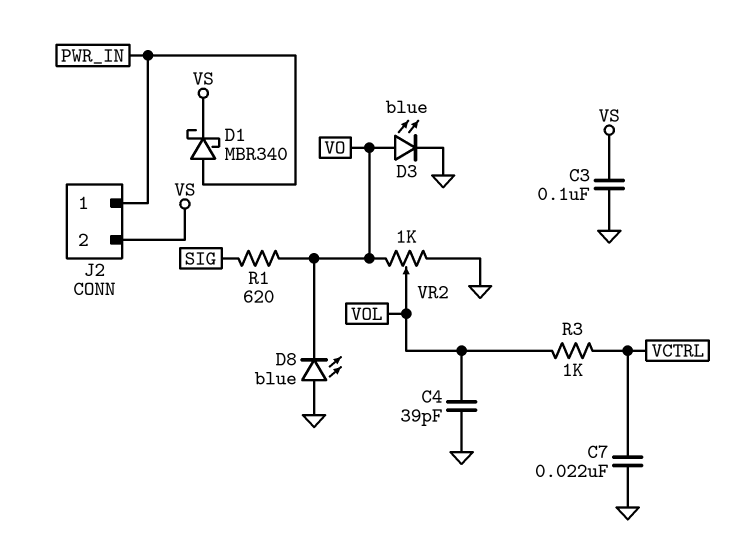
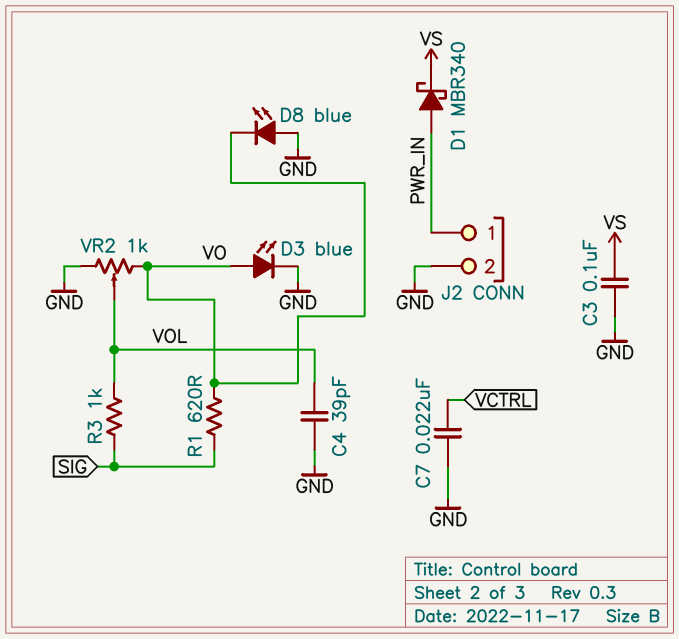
J2 pin 2: VS -> GND
R3: 1k (VCTRL, VOL) -> 1k (SIG, VOL)

